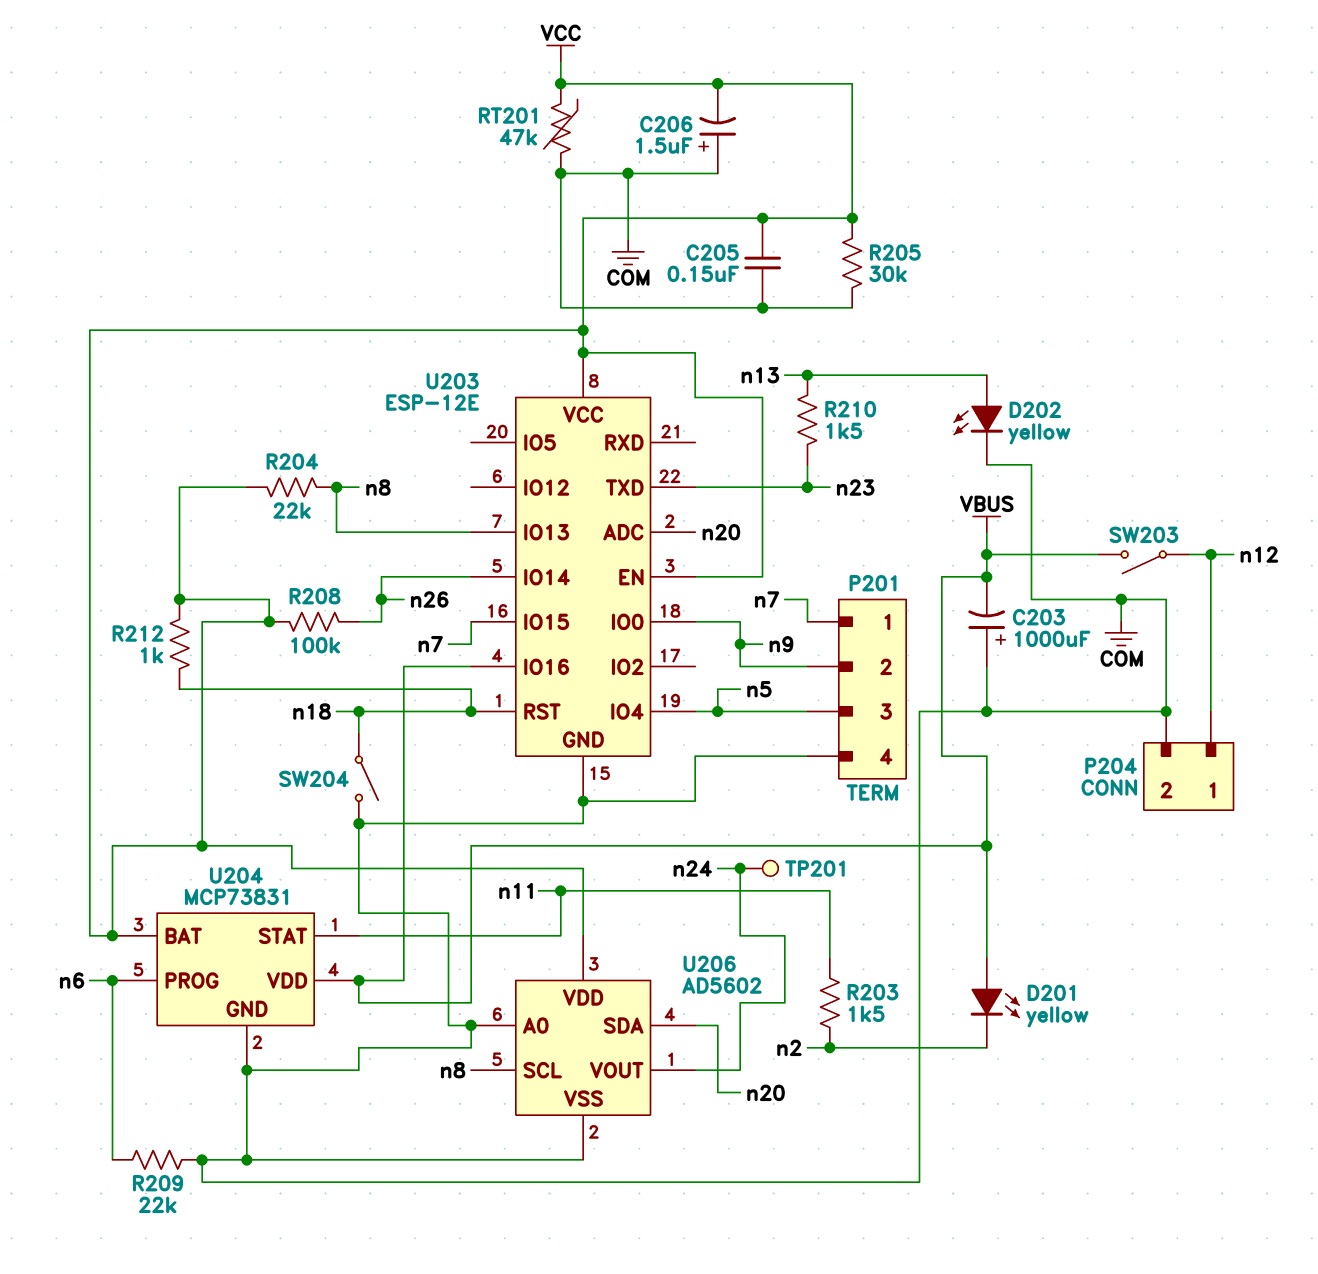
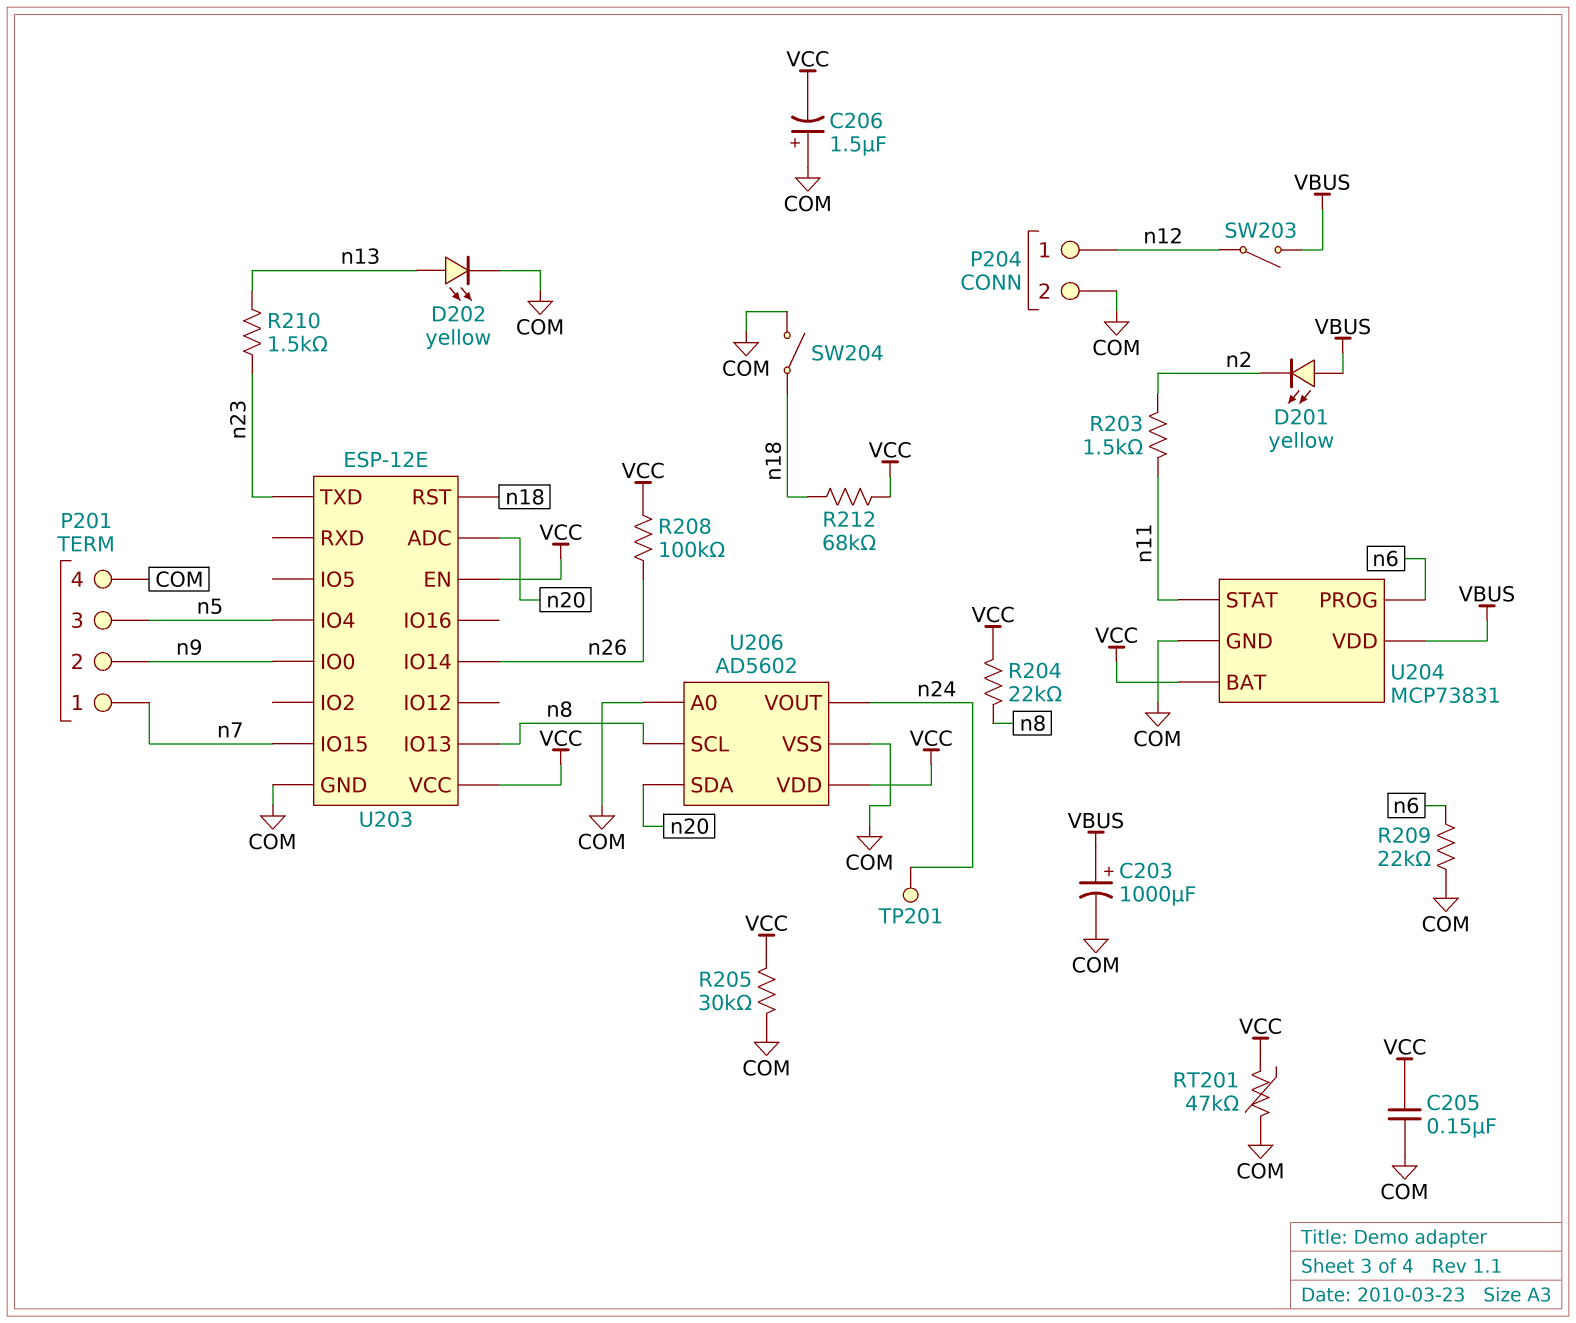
C203: 1000uF (plus COM, minus VBUS) -> 1000uF (plus VBUS, minus COM)
R212: 1k (VCC, n18) -> 68k (VCC, n18)
U203 pin IO16: VBUS -> none

